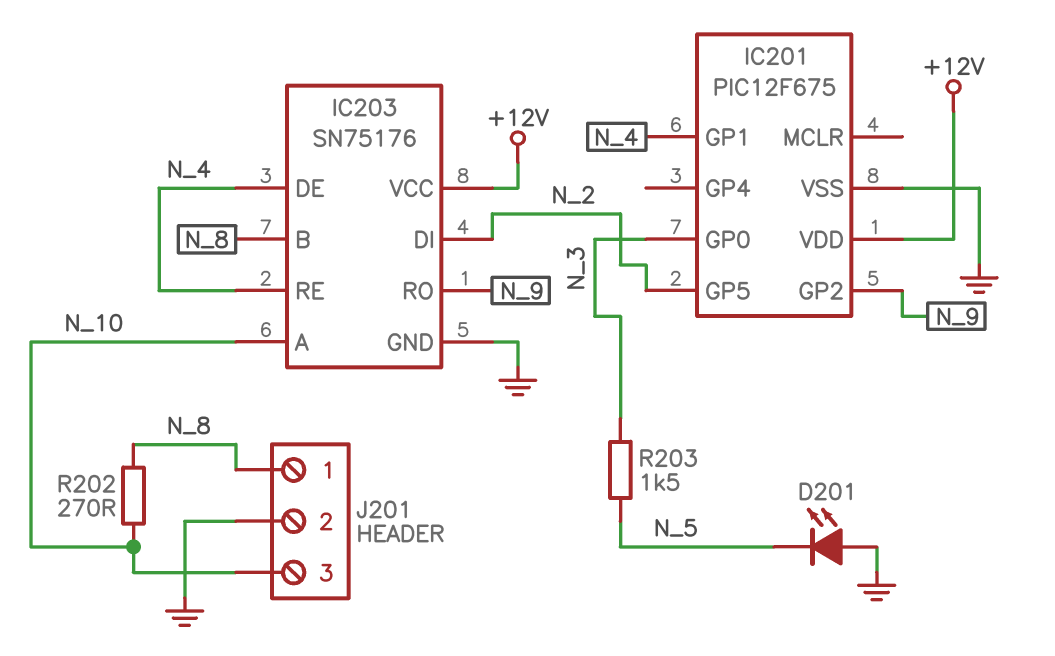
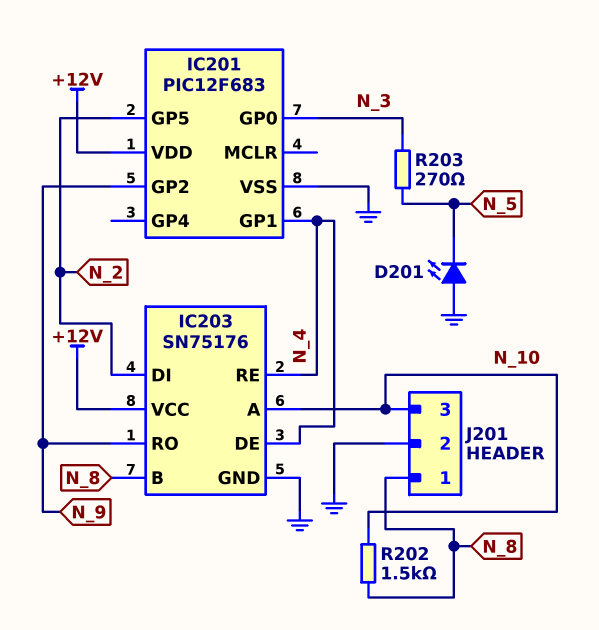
IC201: PIC12F675 -> PIC12F683
R202: 270 (N_8, N_10) -> 1.5k (N_8, N_10)
R203: 1.5k (N_3, N_5) -> 270 (N_3, N_5)

